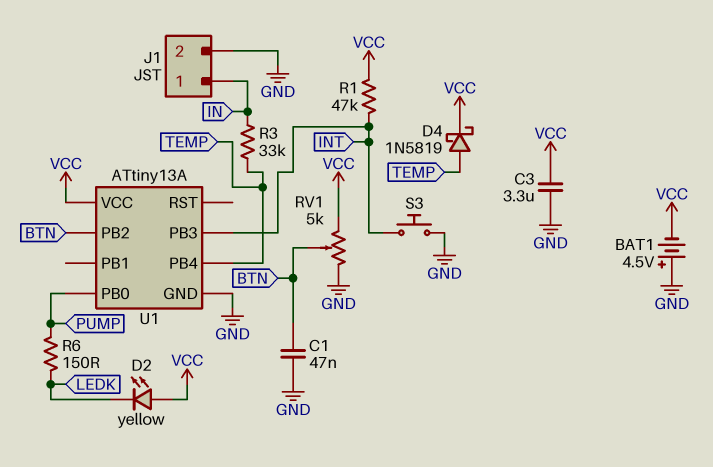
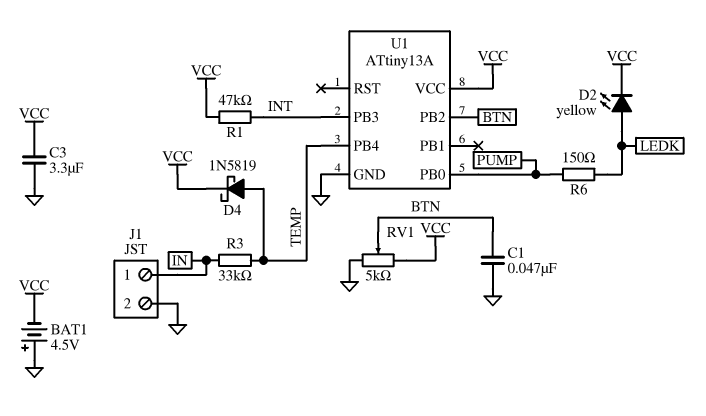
D2: LED yellow (A VCC, K LEDK) -> LED yellow (A LEDK, K VCC)
S3: button (GND, INT) -> none

